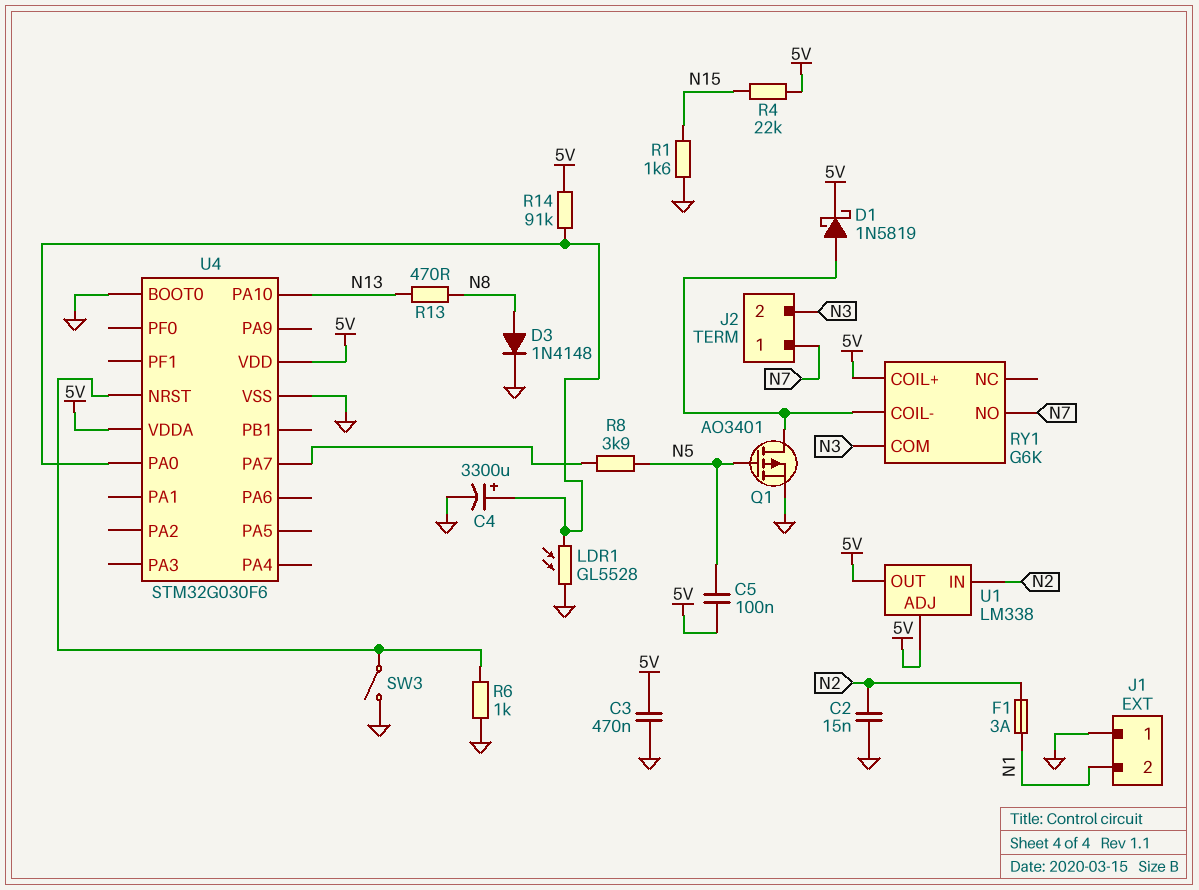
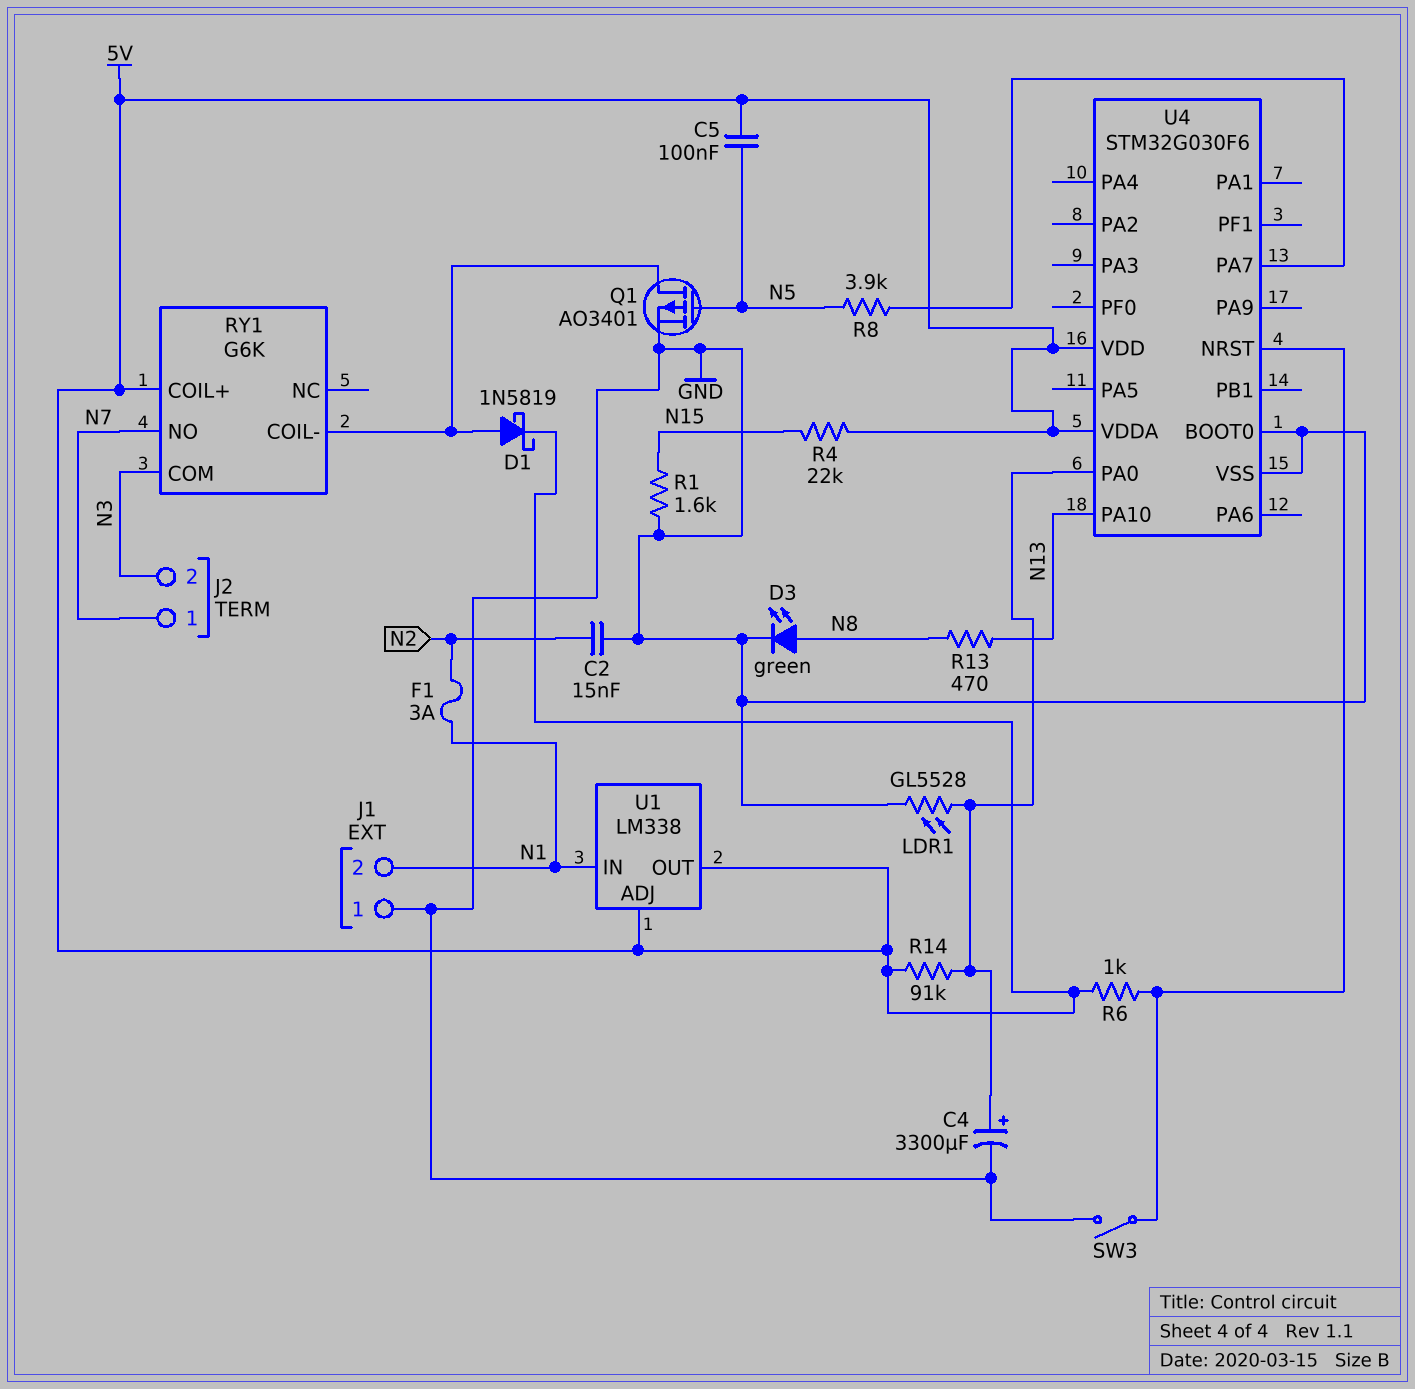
C3: 470nF (5V, GND) -> none
D3: diode 1N4148 (A N8, K GND) -> LED green (A N8, K GND)
R6: 1k (GND, U4/NRST) -> 1k (5V, U4/NRST)
U1 pin IN: N2 -> N1

